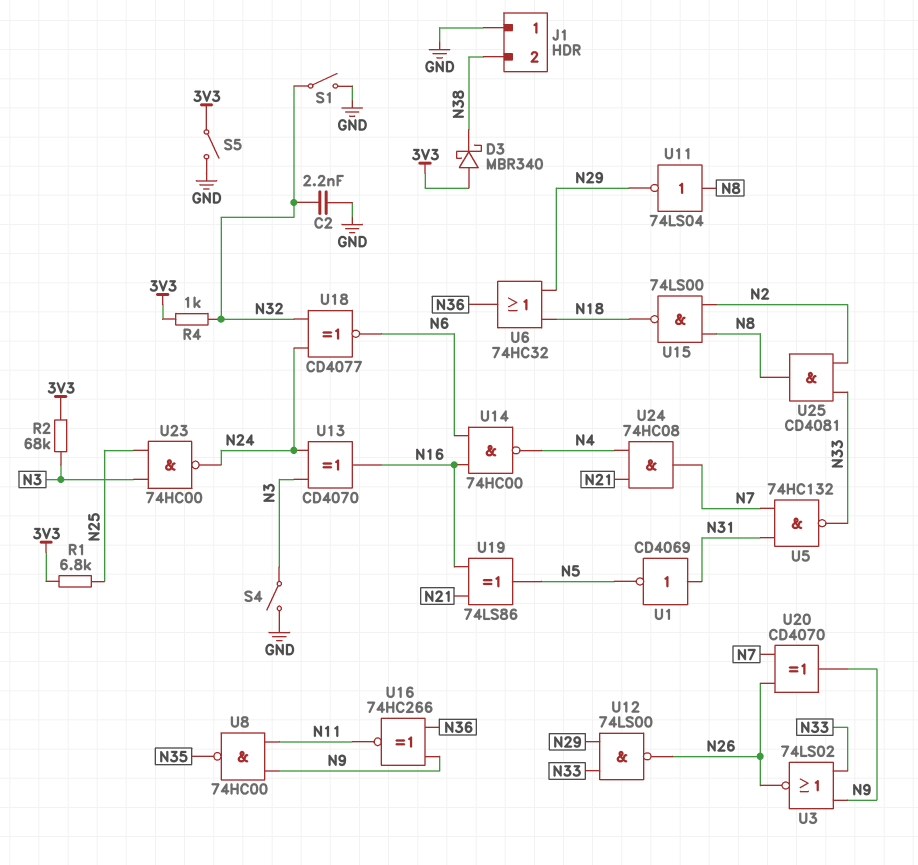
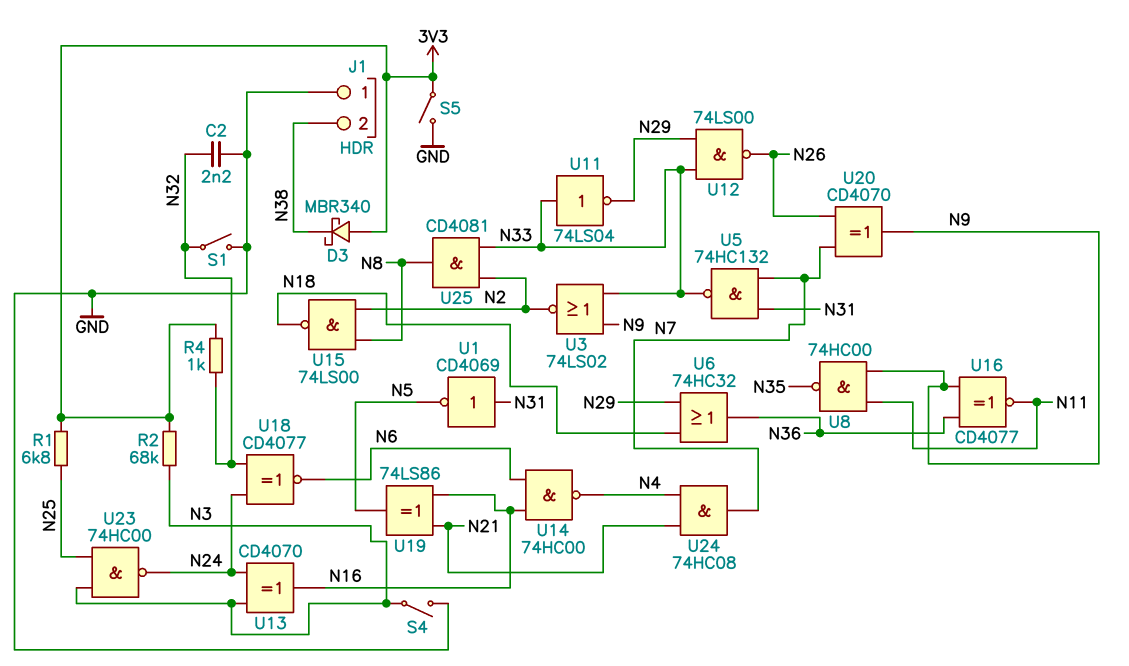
U3: NOR 74LS02 (in N9, in N33, out N26) -> NOR 74LS02 (in N9, in N33, out N2)
U11: NOT 74LS04 (in N8, out N29) -> NOT 74LS04 (in N33, out N29)
U16: XNOR 74HC266 (in N9, in N36, out N11) -> XNOR CD4077 (in N9, in N36, out N11)

